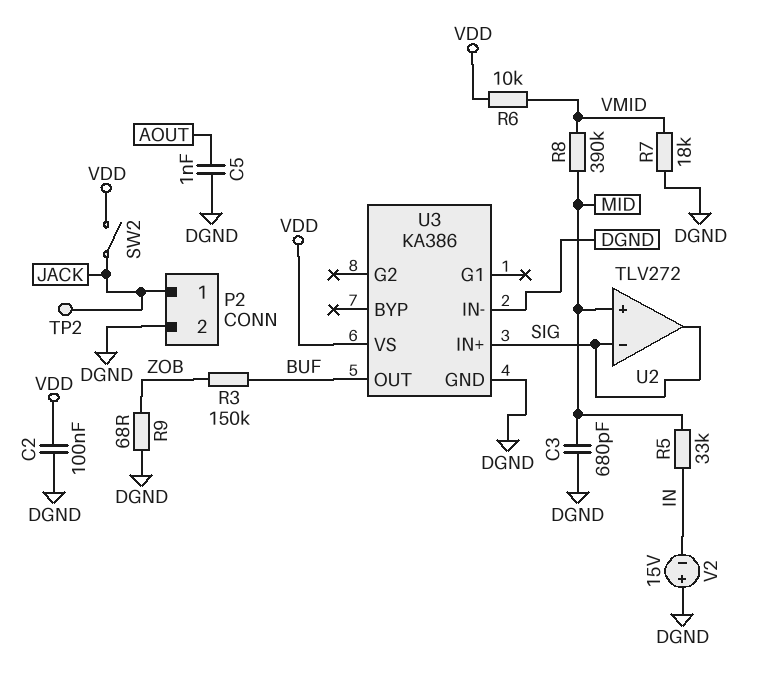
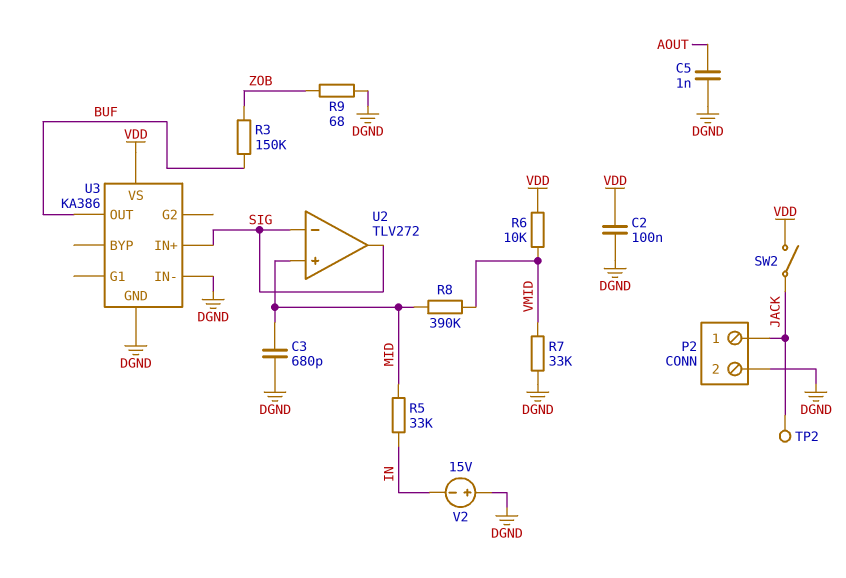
R7: 18k (DGND, VMID) -> 33k (DGND, VMID)

